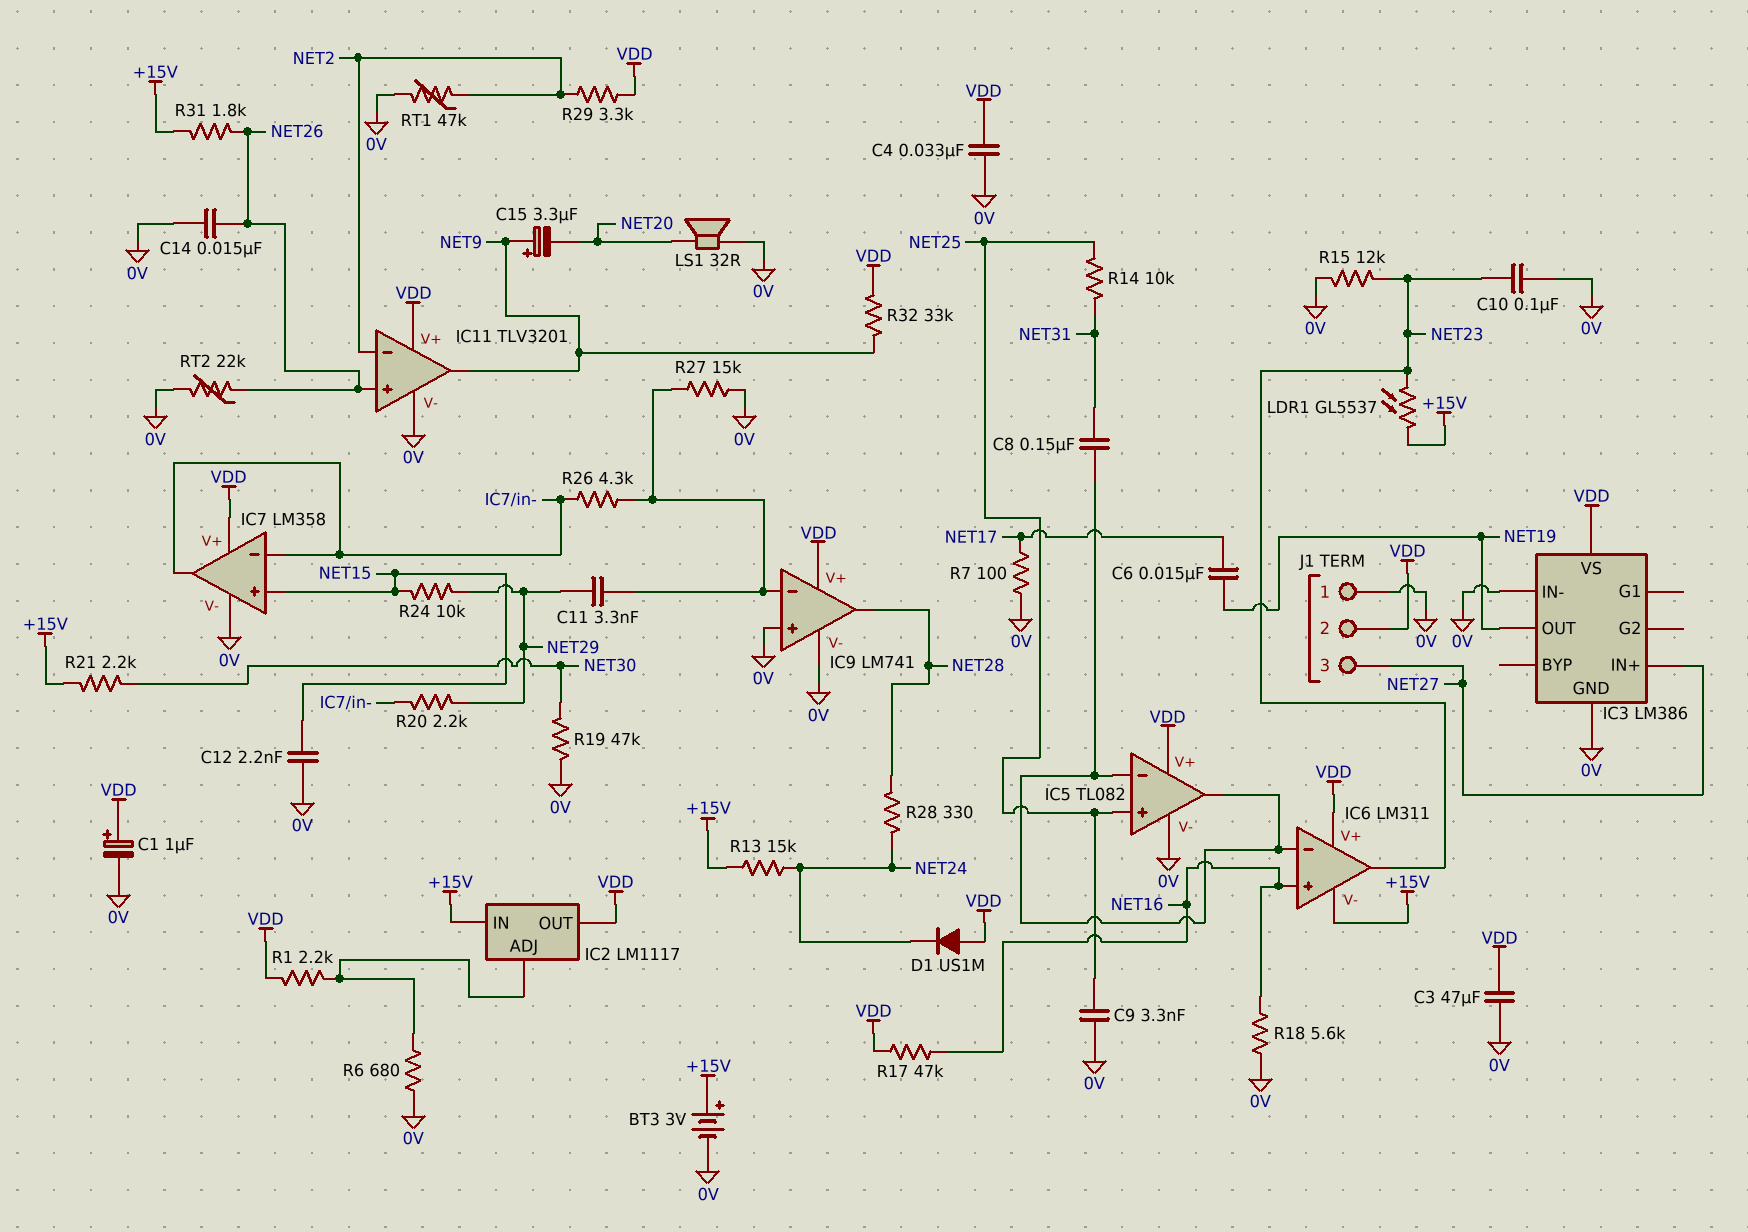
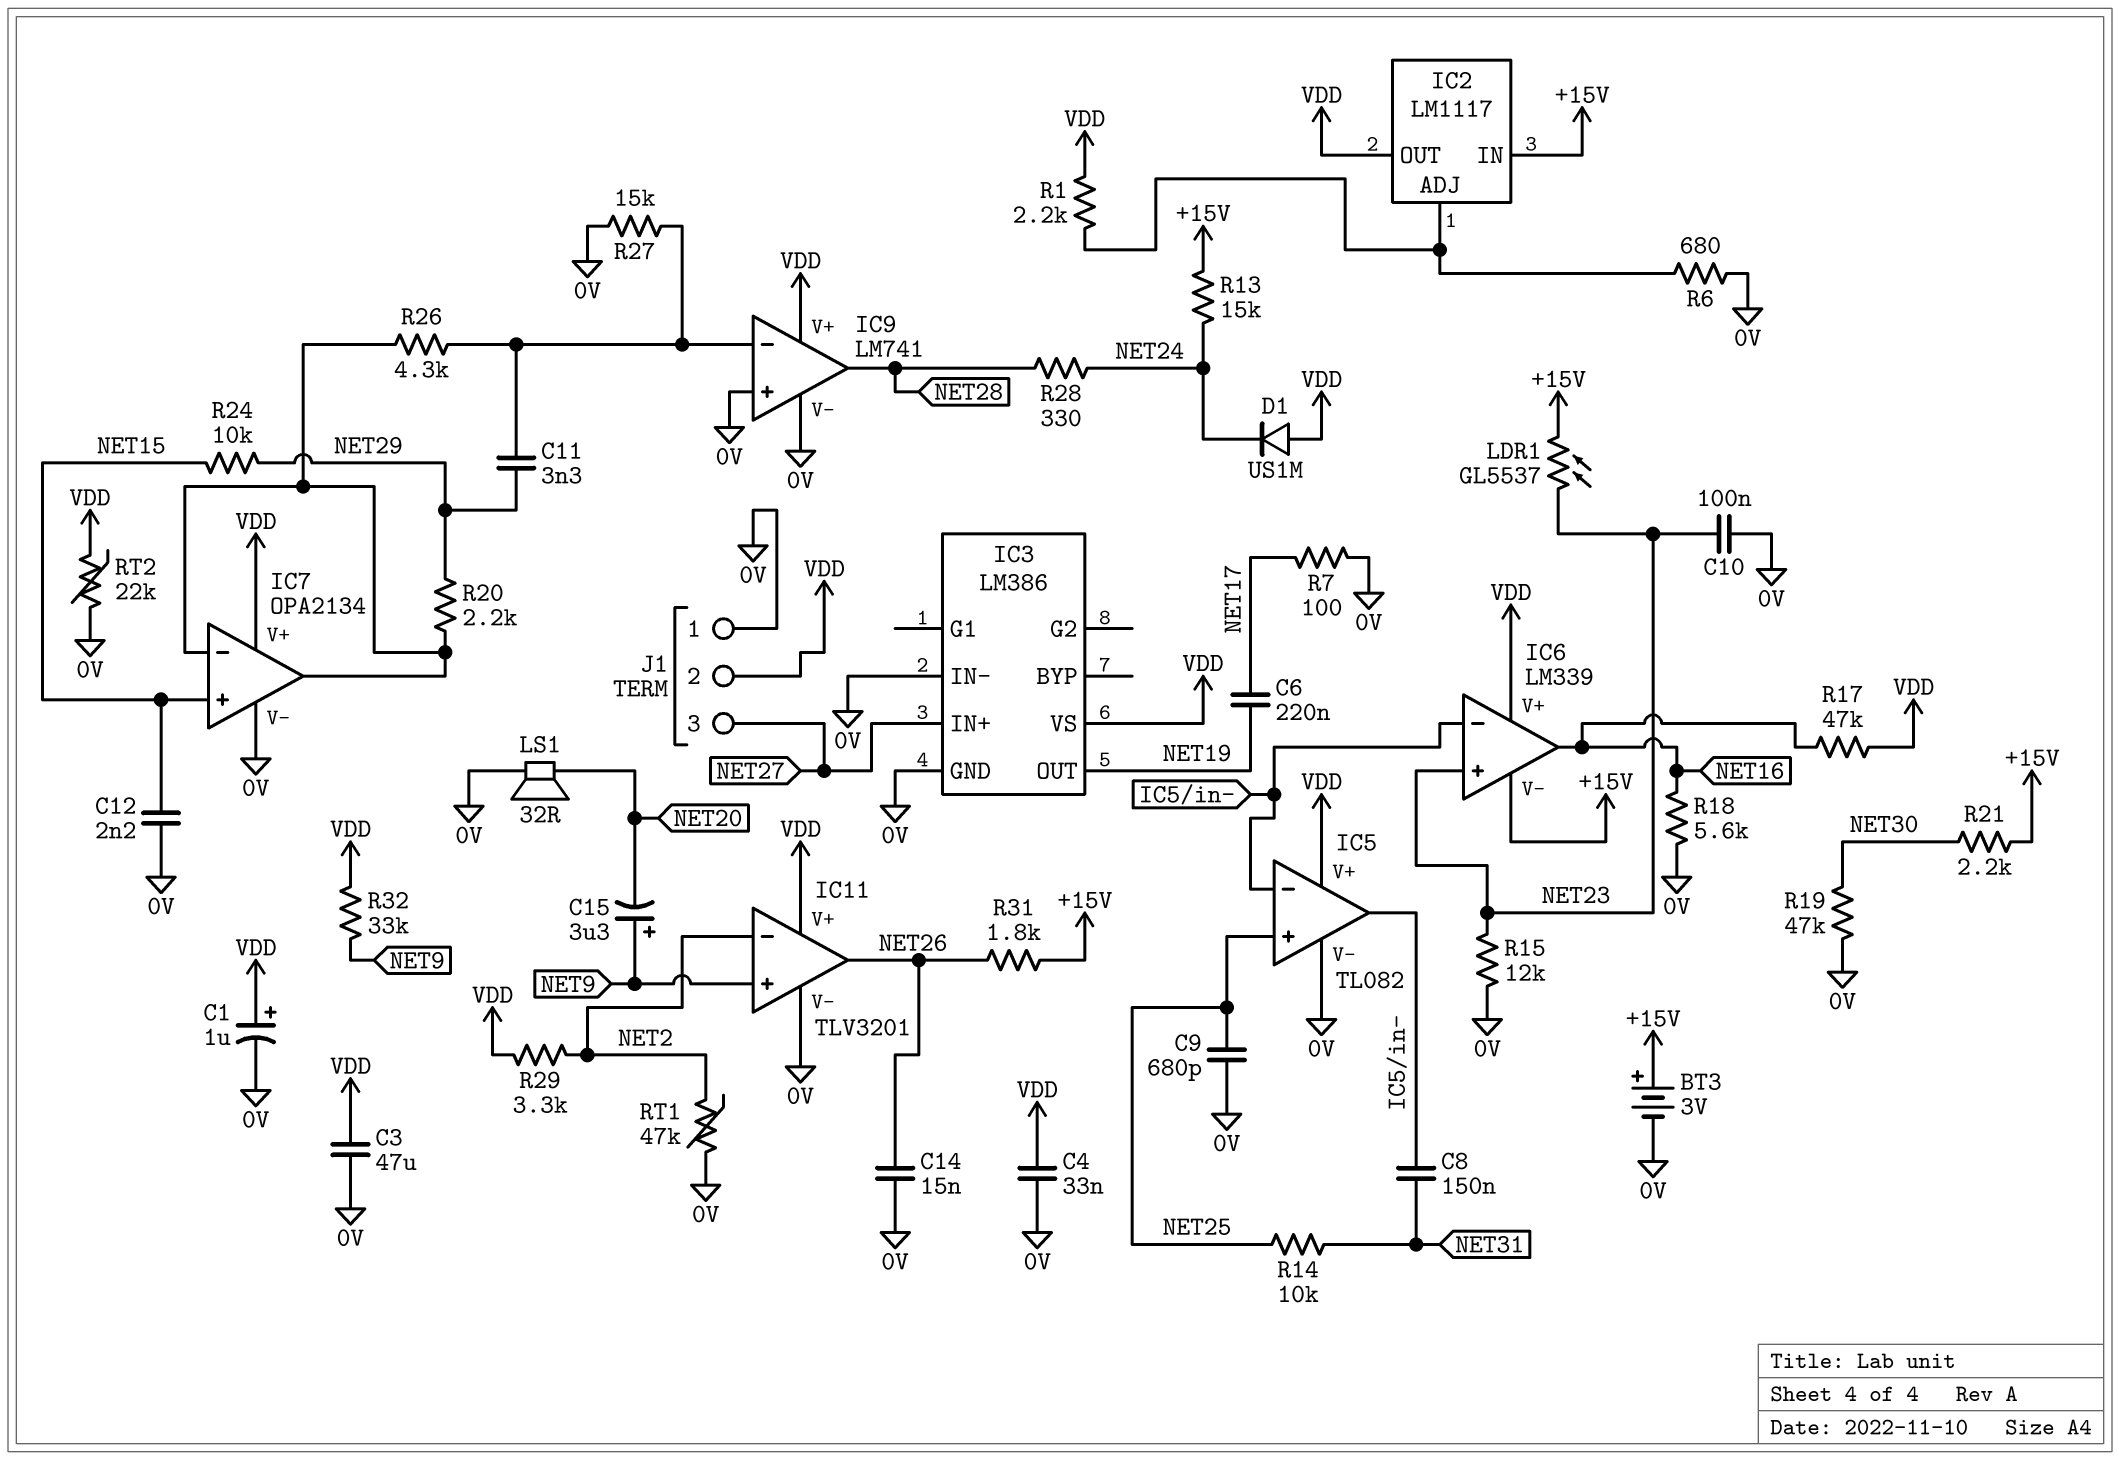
C6: 15nF (NET17, NET19) -> 220nF (NET17, NET19)
C9: 3.3nF (0V, NET25) -> 680pF (0V, NET25)
IC6: LM311 -> LM339
IC6 pin in+: NET16 -> NET23
IC6 pin out: NET23 -> NET16
IC7: LM358 -> OPA2134
IC11 pin in+: NET26 -> NET9
IC11 pin out: NET9 -> NET26
RT2: 22k (0V, NET26) -> 22k (0V, VDD)

